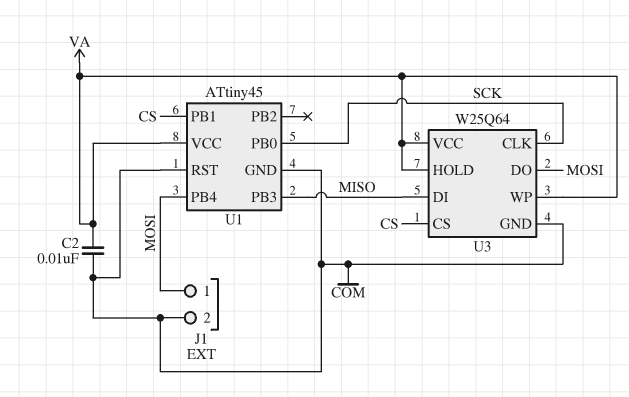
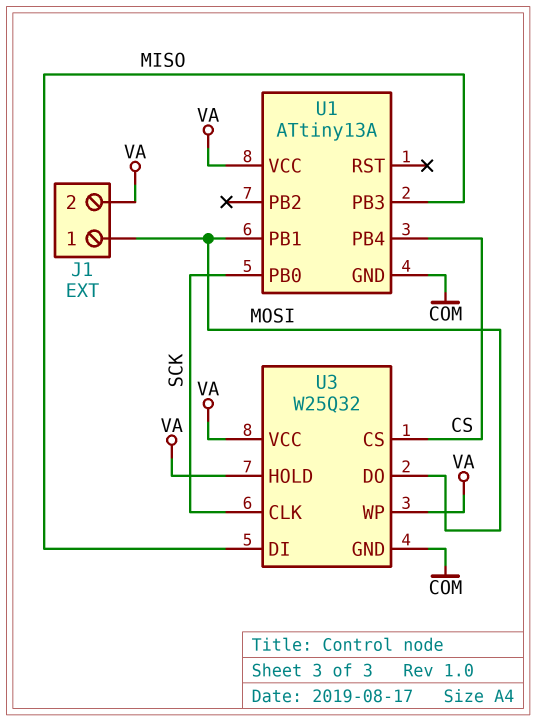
C2: 10nF (COM, VA) -> none
J1 pin 2: COM -> VA
U1: ATtiny45 -> ATtiny13A
U1 pin PB1: CS -> MOSI
U1 pin PB4: MOSI -> CS
U1 pin RST: COM -> none
U3: W25Q64 -> W25Q32

